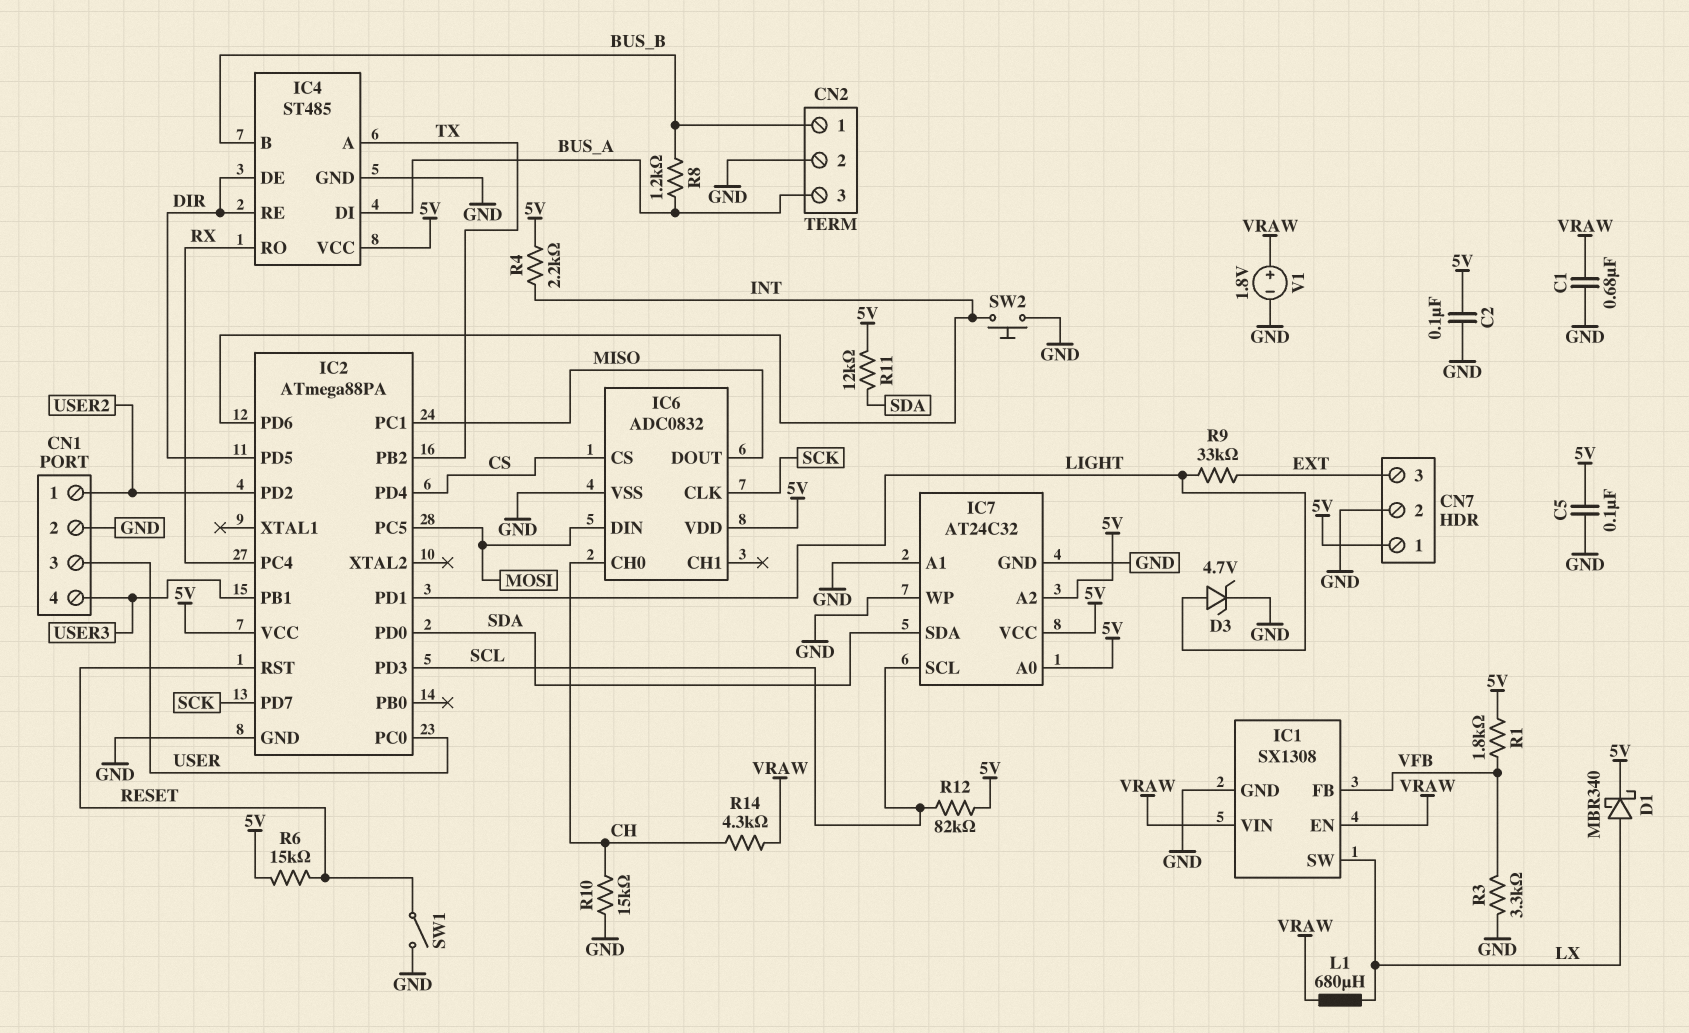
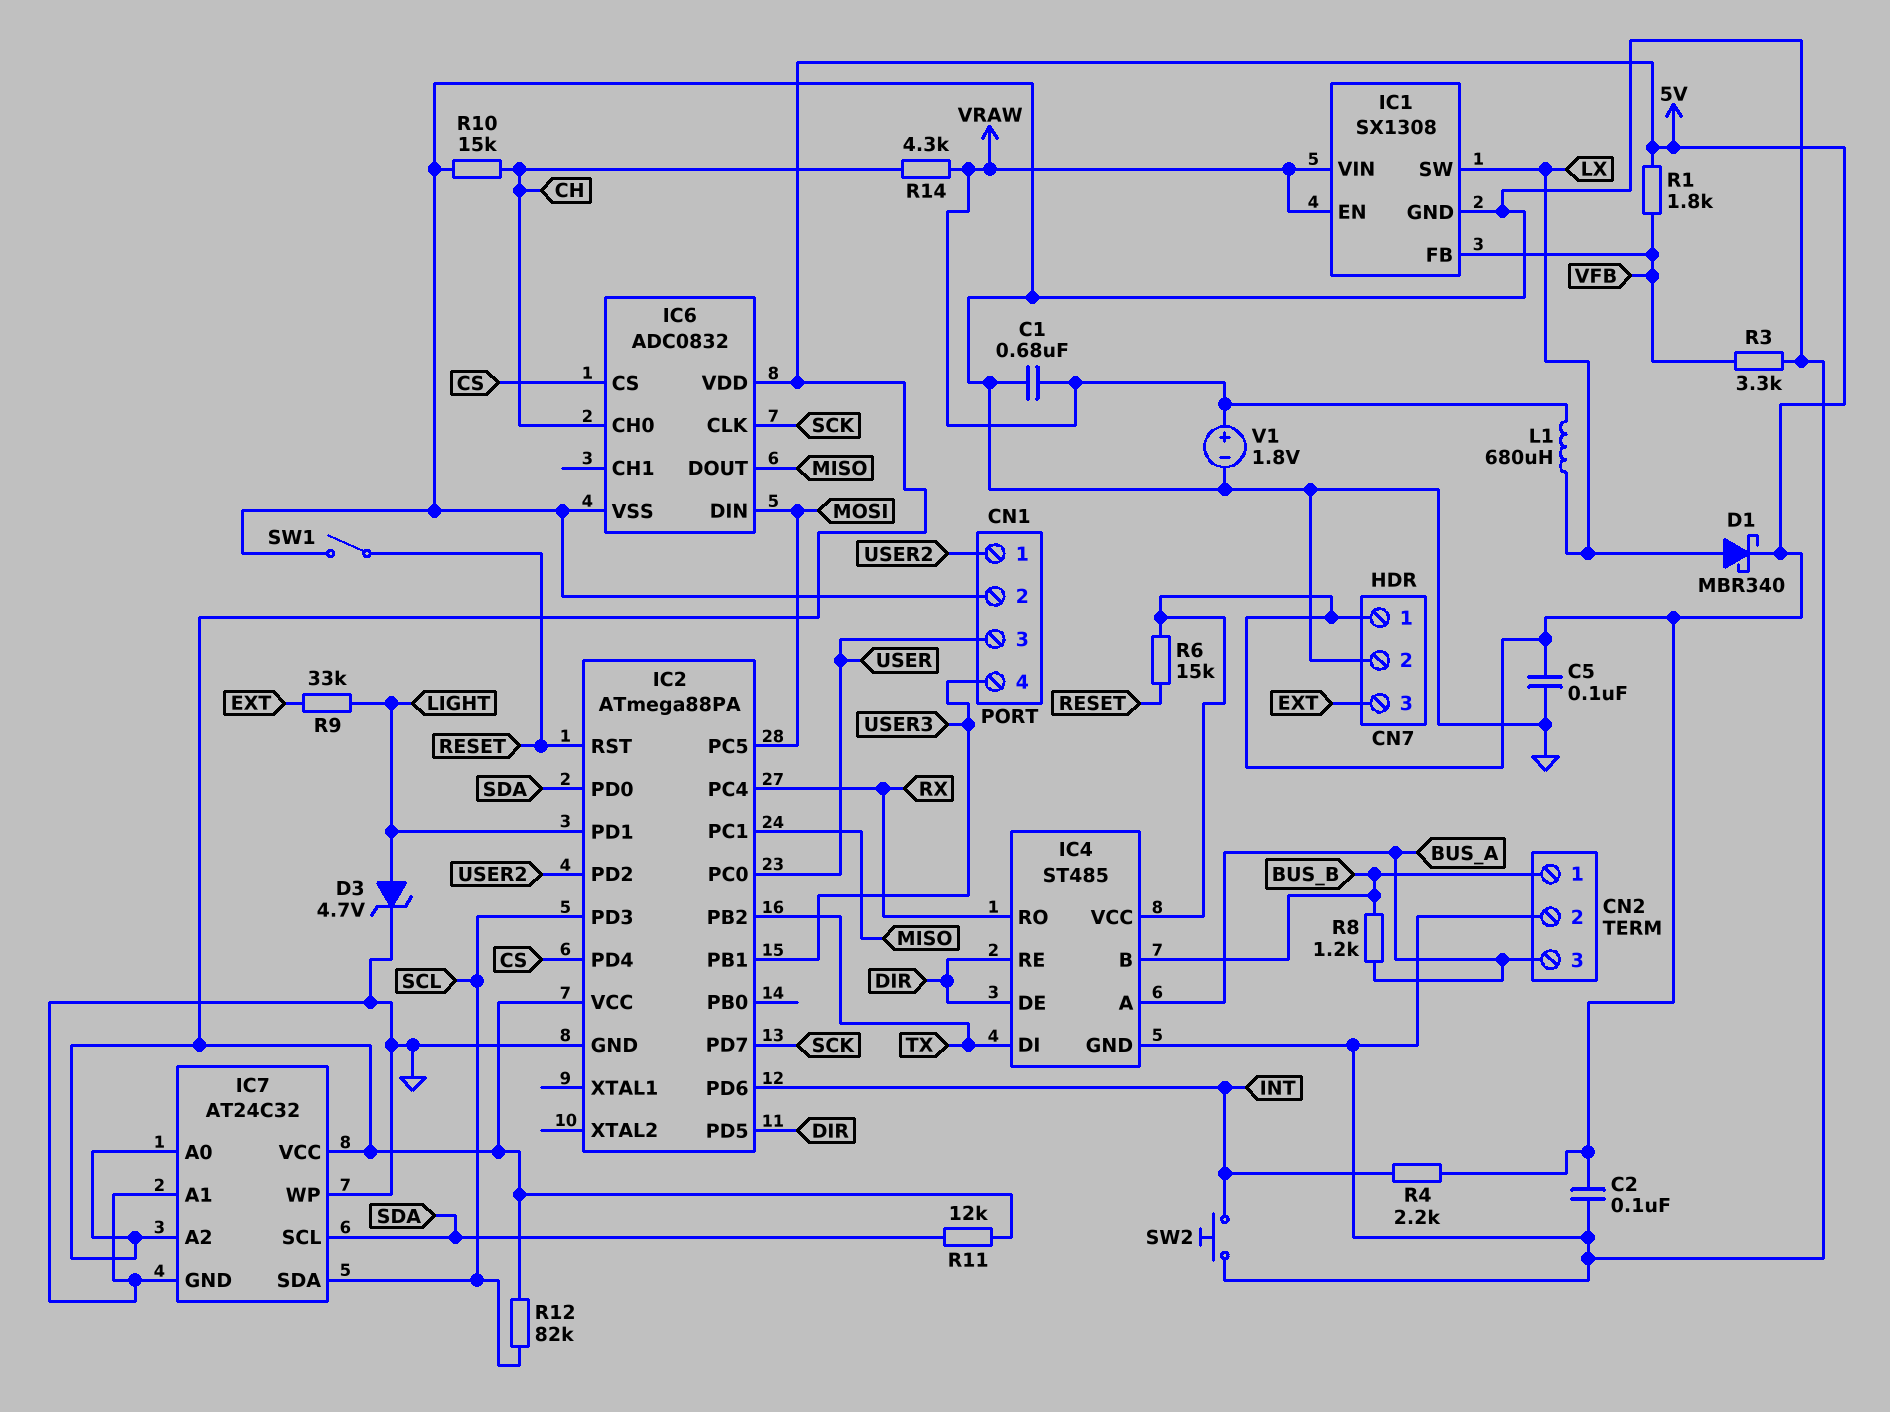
IC4 pin A: TX -> BUS_A
IC4 pin DI: BUS_A -> TX
IC7 pin SCL: SCL -> SDA
IC7 pin SDA: SDA -> SCL

